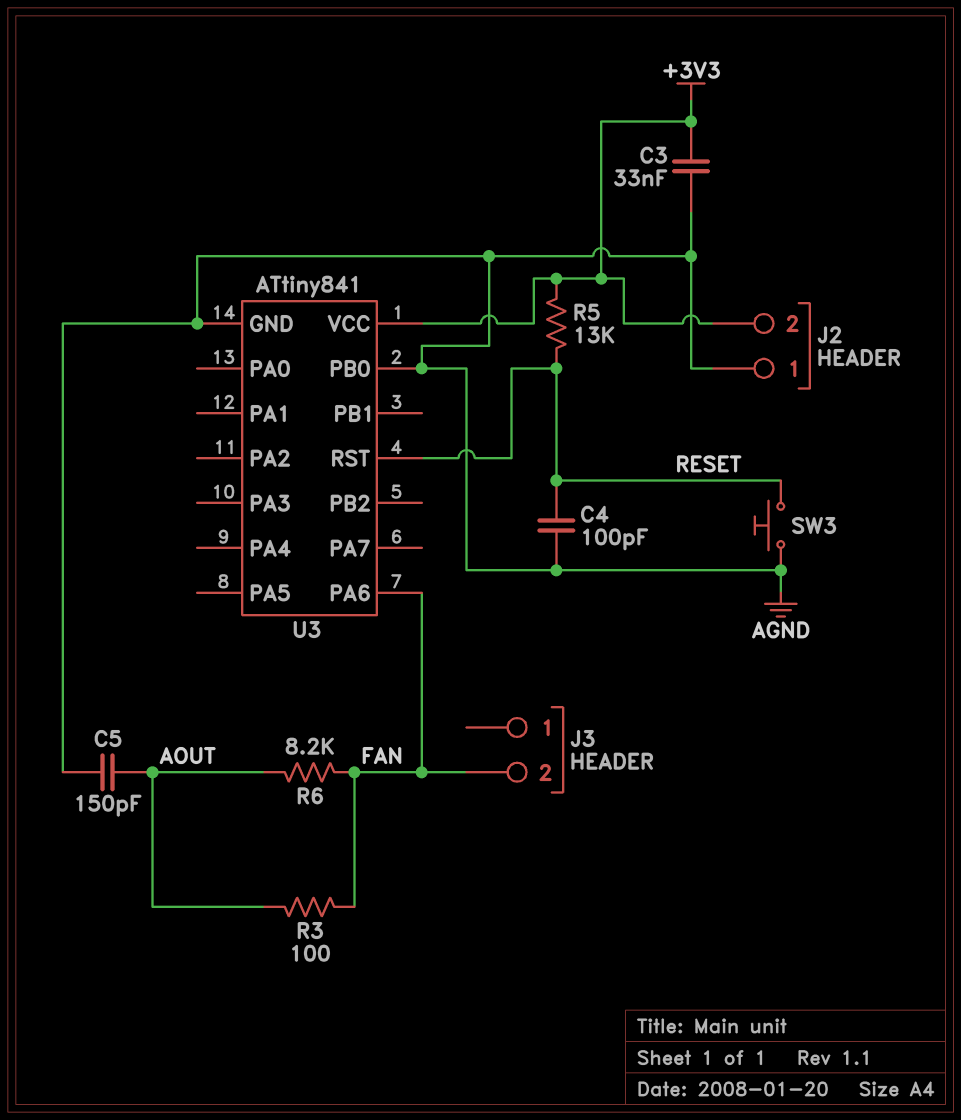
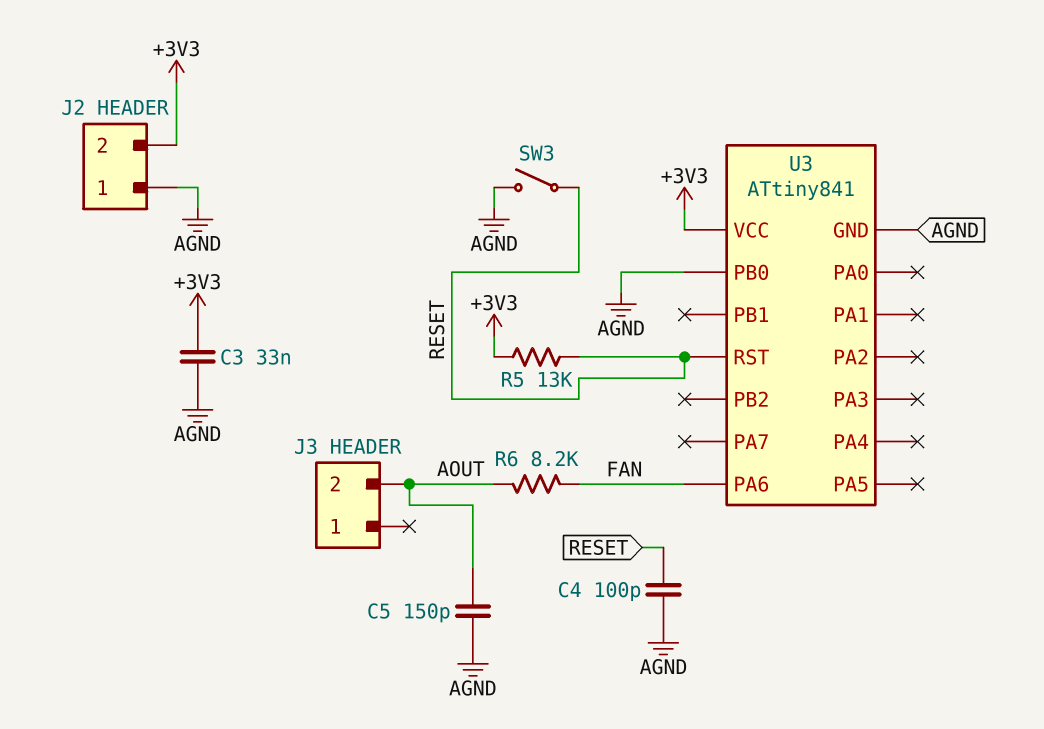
J3 pin 2: FAN -> AOUT
R3: 100 (AOUT, FAN) -> none
SW3: button (AGND, RESET) -> switch (AGND, RESET)

